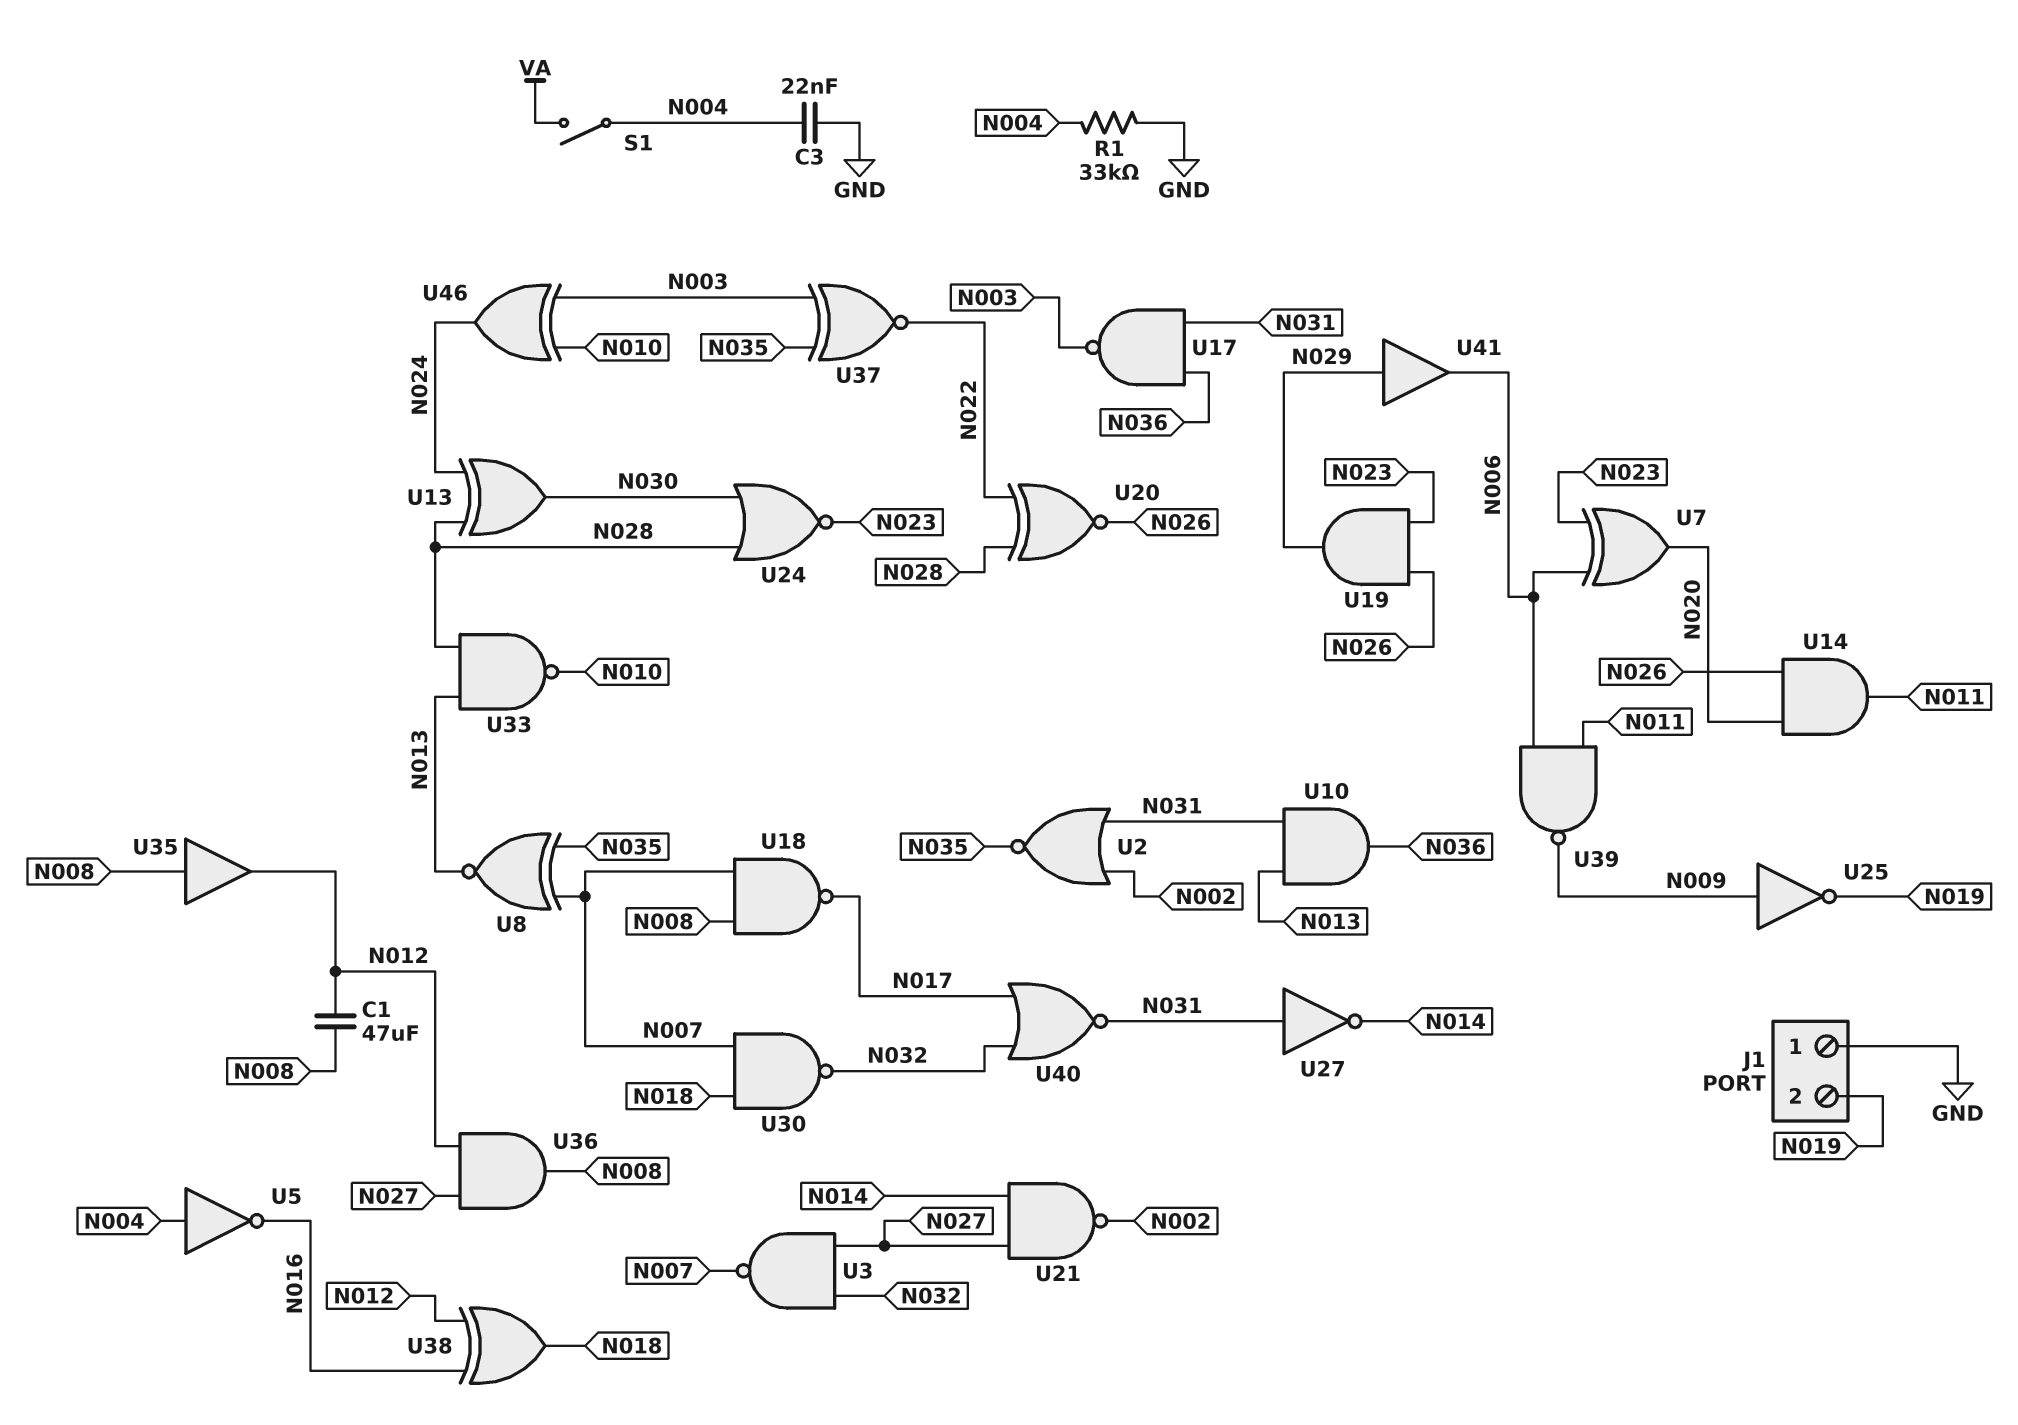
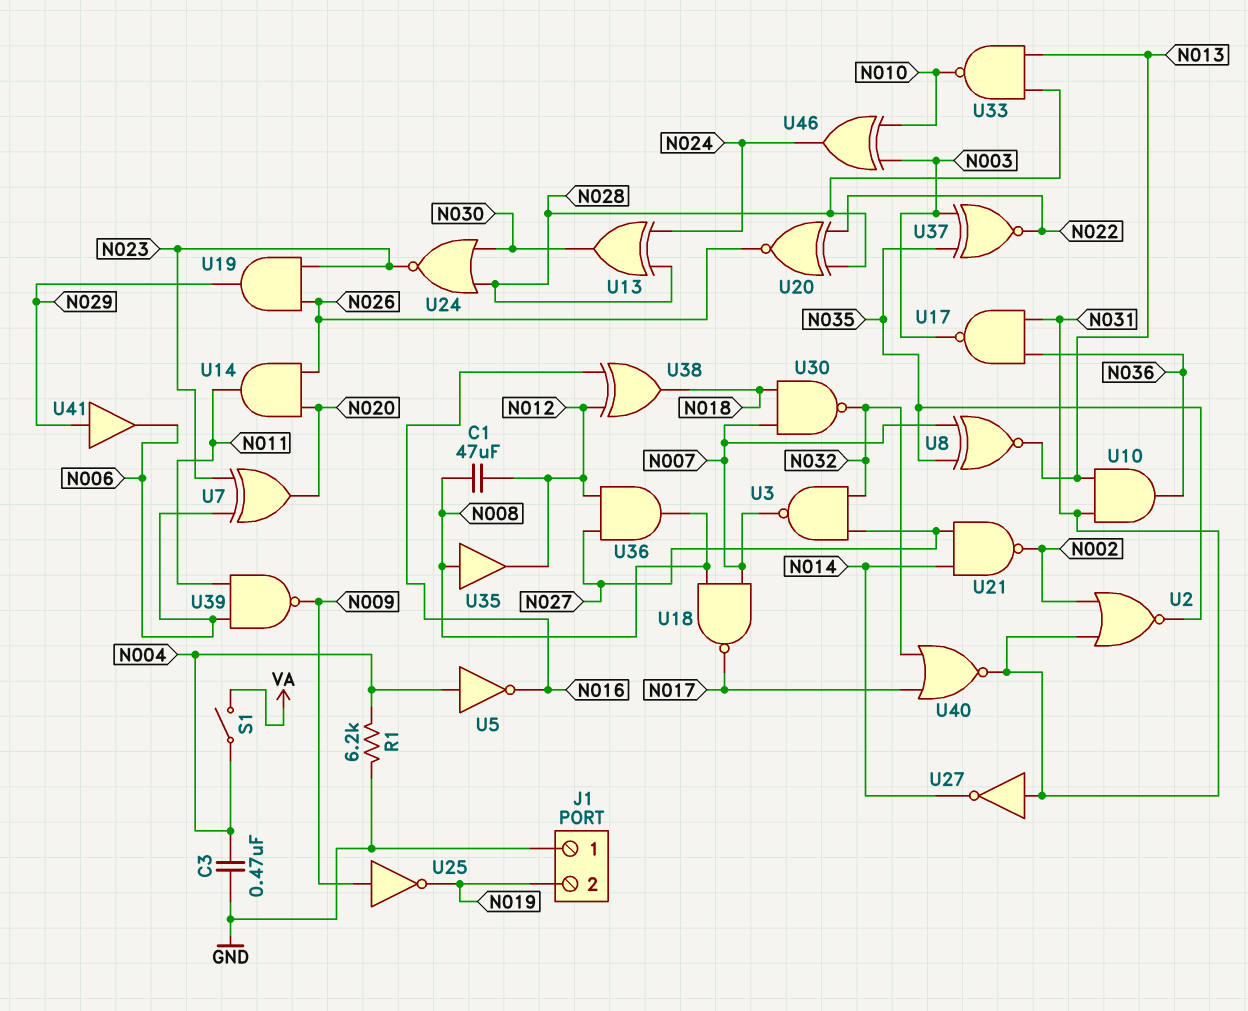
C3: 22nF (GND, N004) -> 470nF (GND, N004)
R1: 33k (GND, N004) -> 6.2k (GND, N004)

